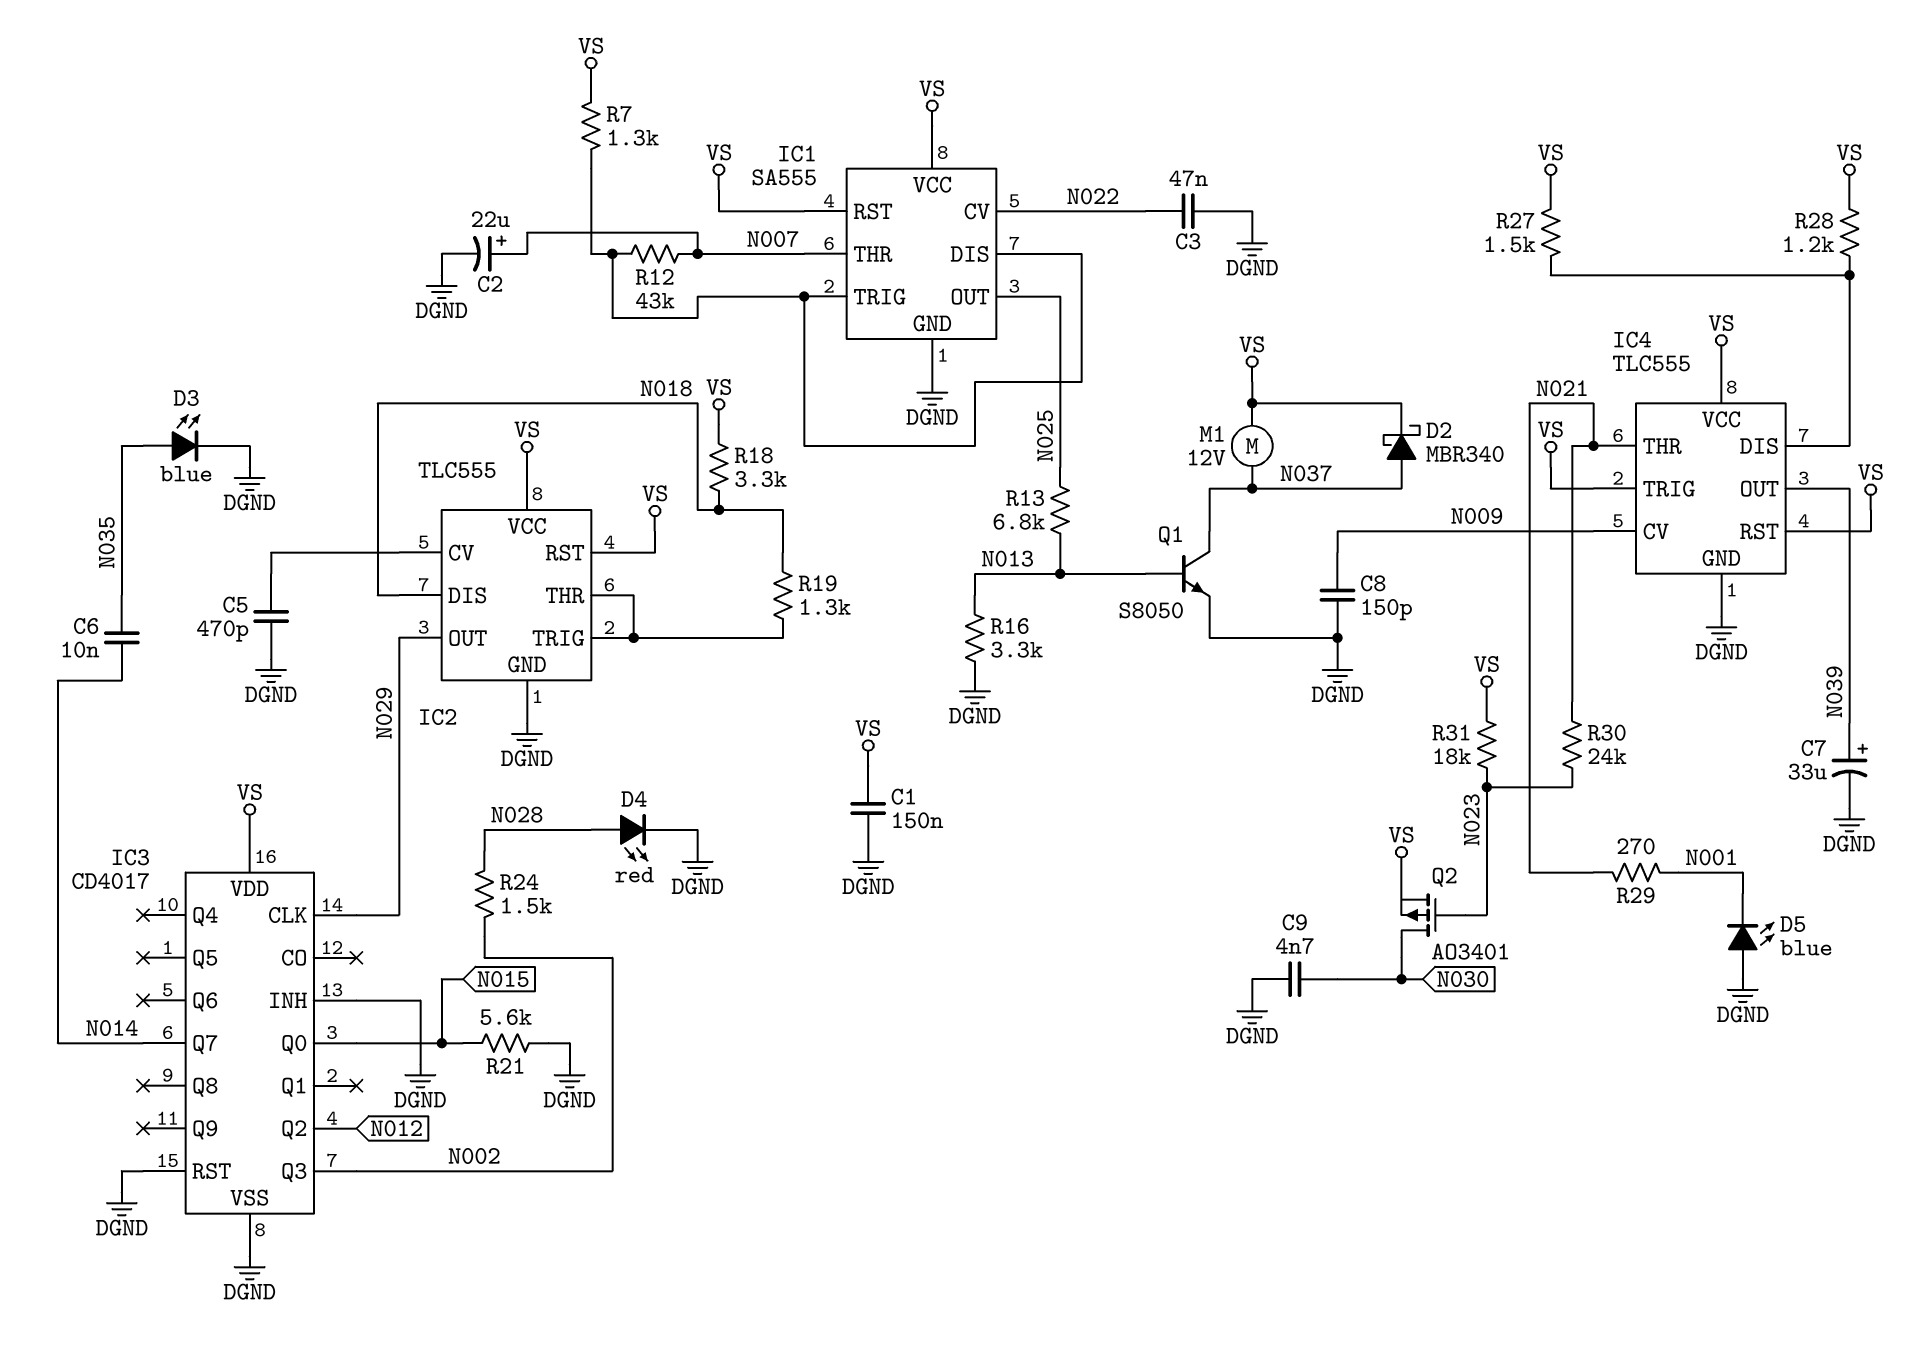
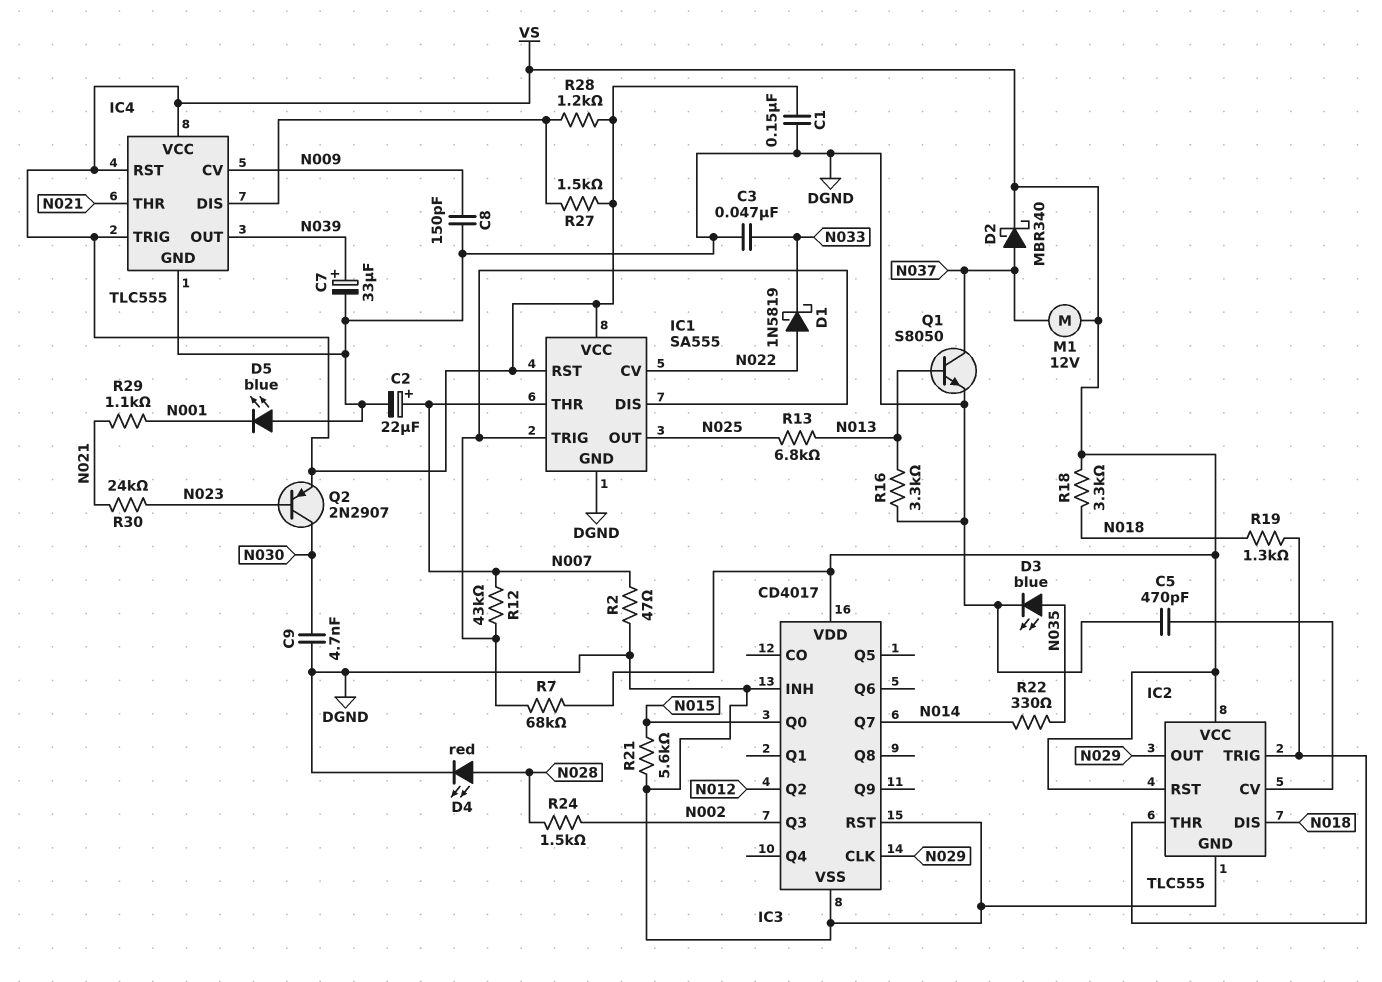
C3: 47nF (DGND, N022) -> 47nF (DGND, N033)
C6: 10nF (N014, N035) -> none
D1: none -> schottky 1N5819 (A N022, K N033)
Q2: PMOS AO3401 (G N023, D N030, S VS) -> PNP 2N2907 (B N023, C N030, E VS)
R2: none -> 47 (DGND, N007)
R7: 1.3k (IC1/DIS, VS) -> 68k (IC1/DIS, VS)
R22: none -> 330 (N014, N035)
R29: 270 (N001, N021) -> 1.1k (N001, N021)
R31: 18k (N023, VS) -> none

